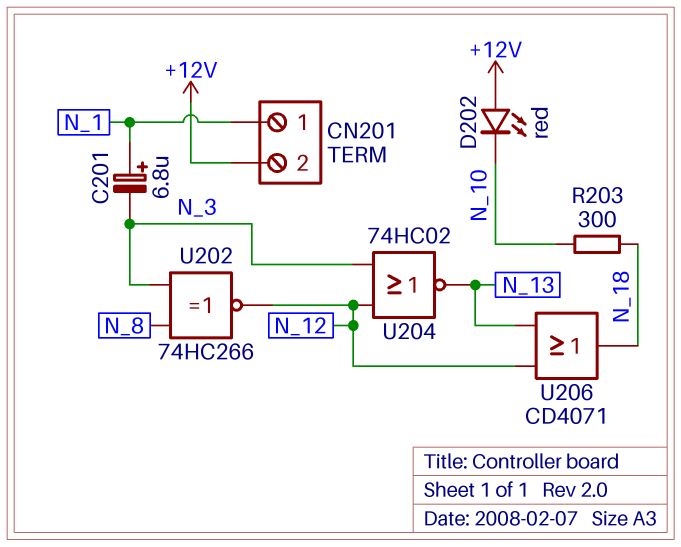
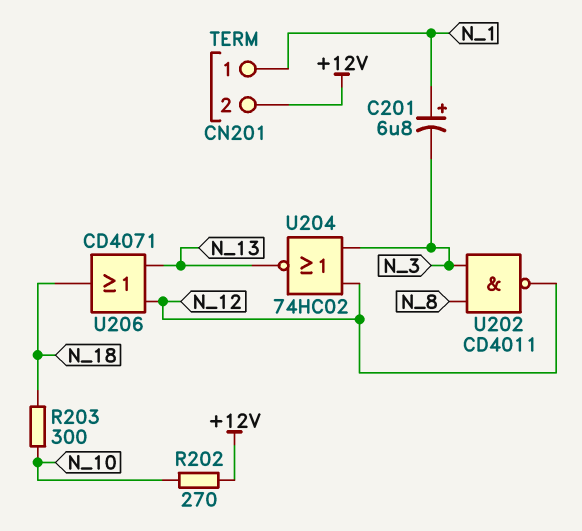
D202: LED red (A +12V, K N_10) -> none
R202: none -> 270 (+12V, N_10)
U202: XNOR 74HC266 (in N_3, in N_8, out N_12) -> NAND CD4011 (in N_3, in N_8, out N_12)

